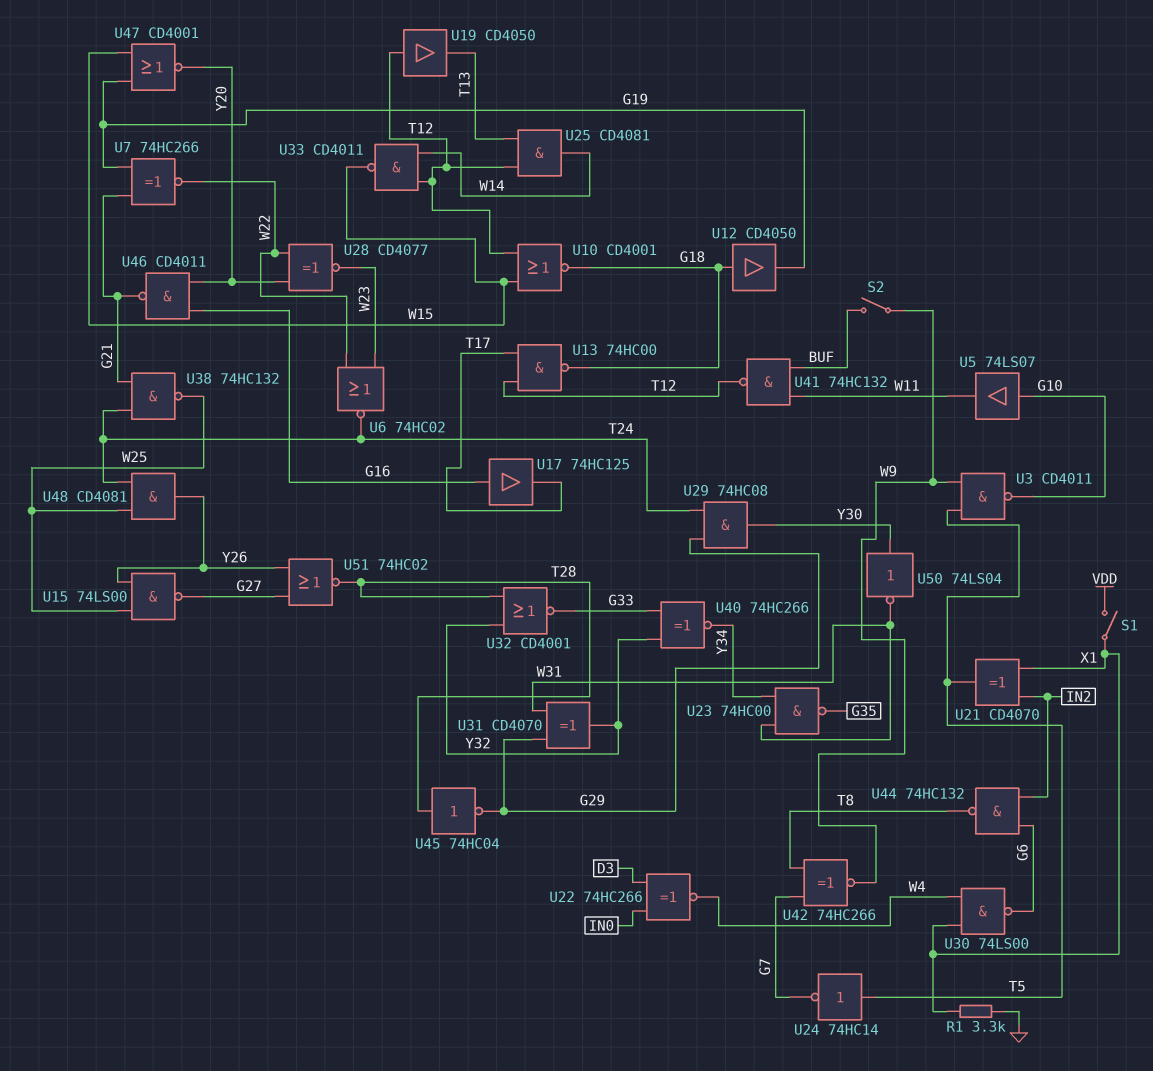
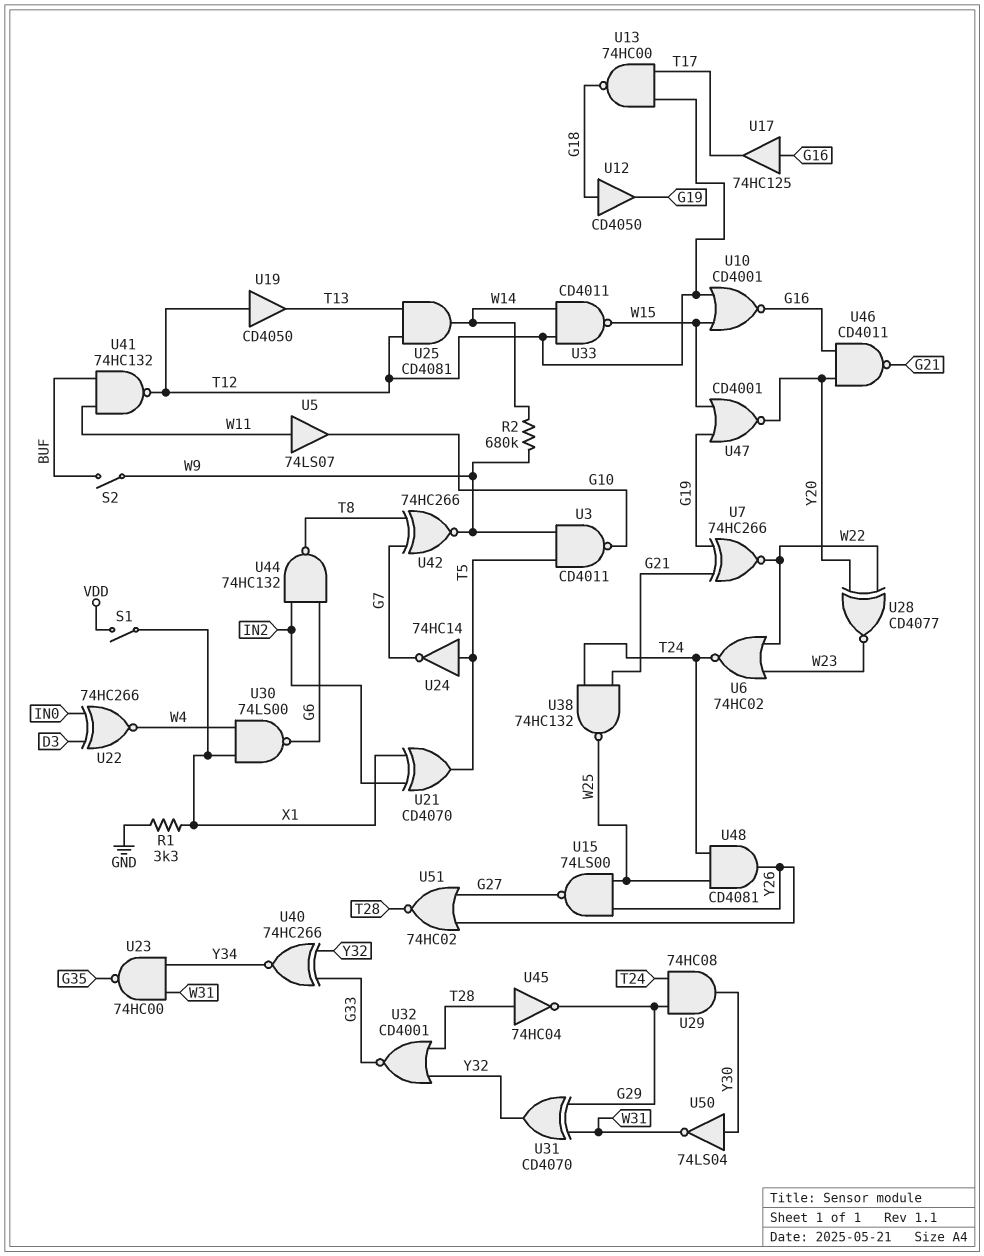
R2: none -> 680k (W9, W14)
U5: buffer 74LS07 (in G10, out W11) -> buffer 74LS07 (in W11, out G10)
U10: NOR CD4001 (in T12, in W15, out G18) -> NOR CD4001 (in T12, in W15, out G16)

